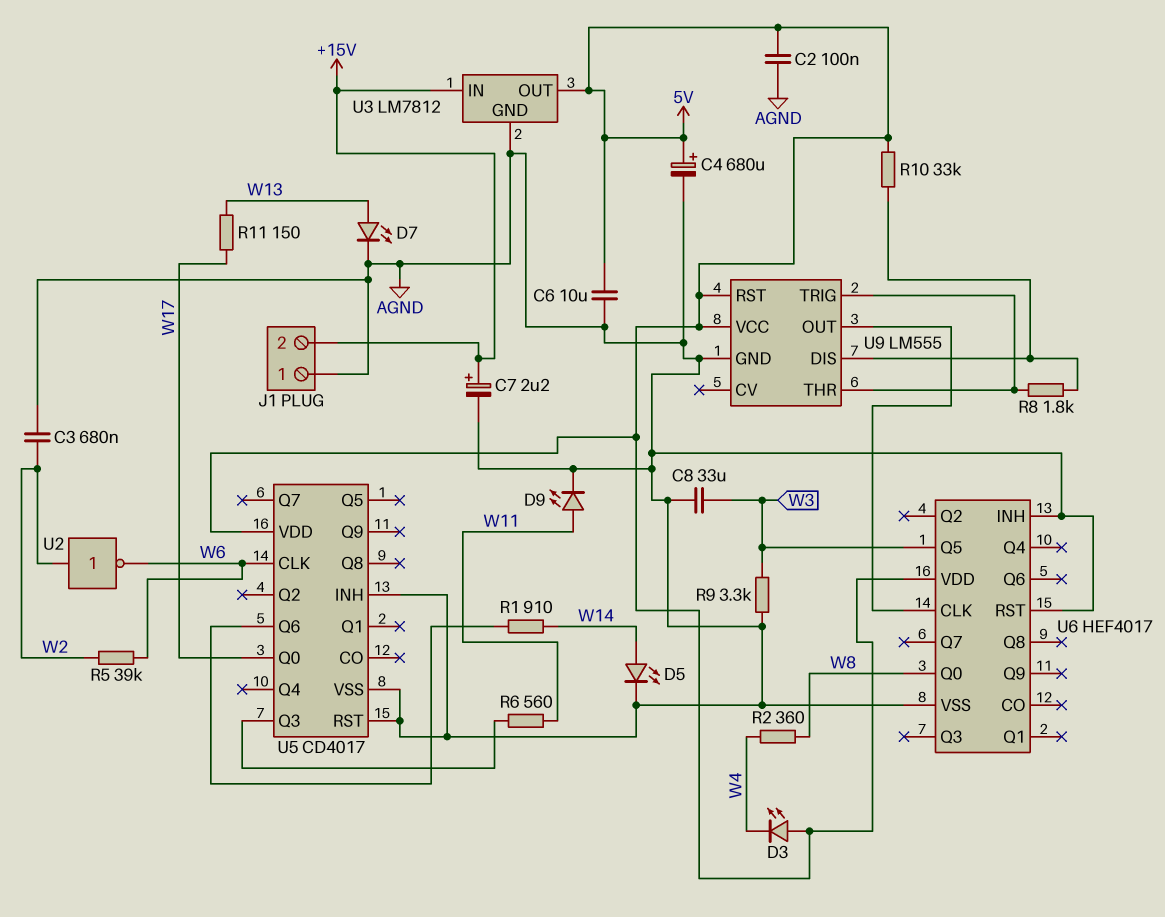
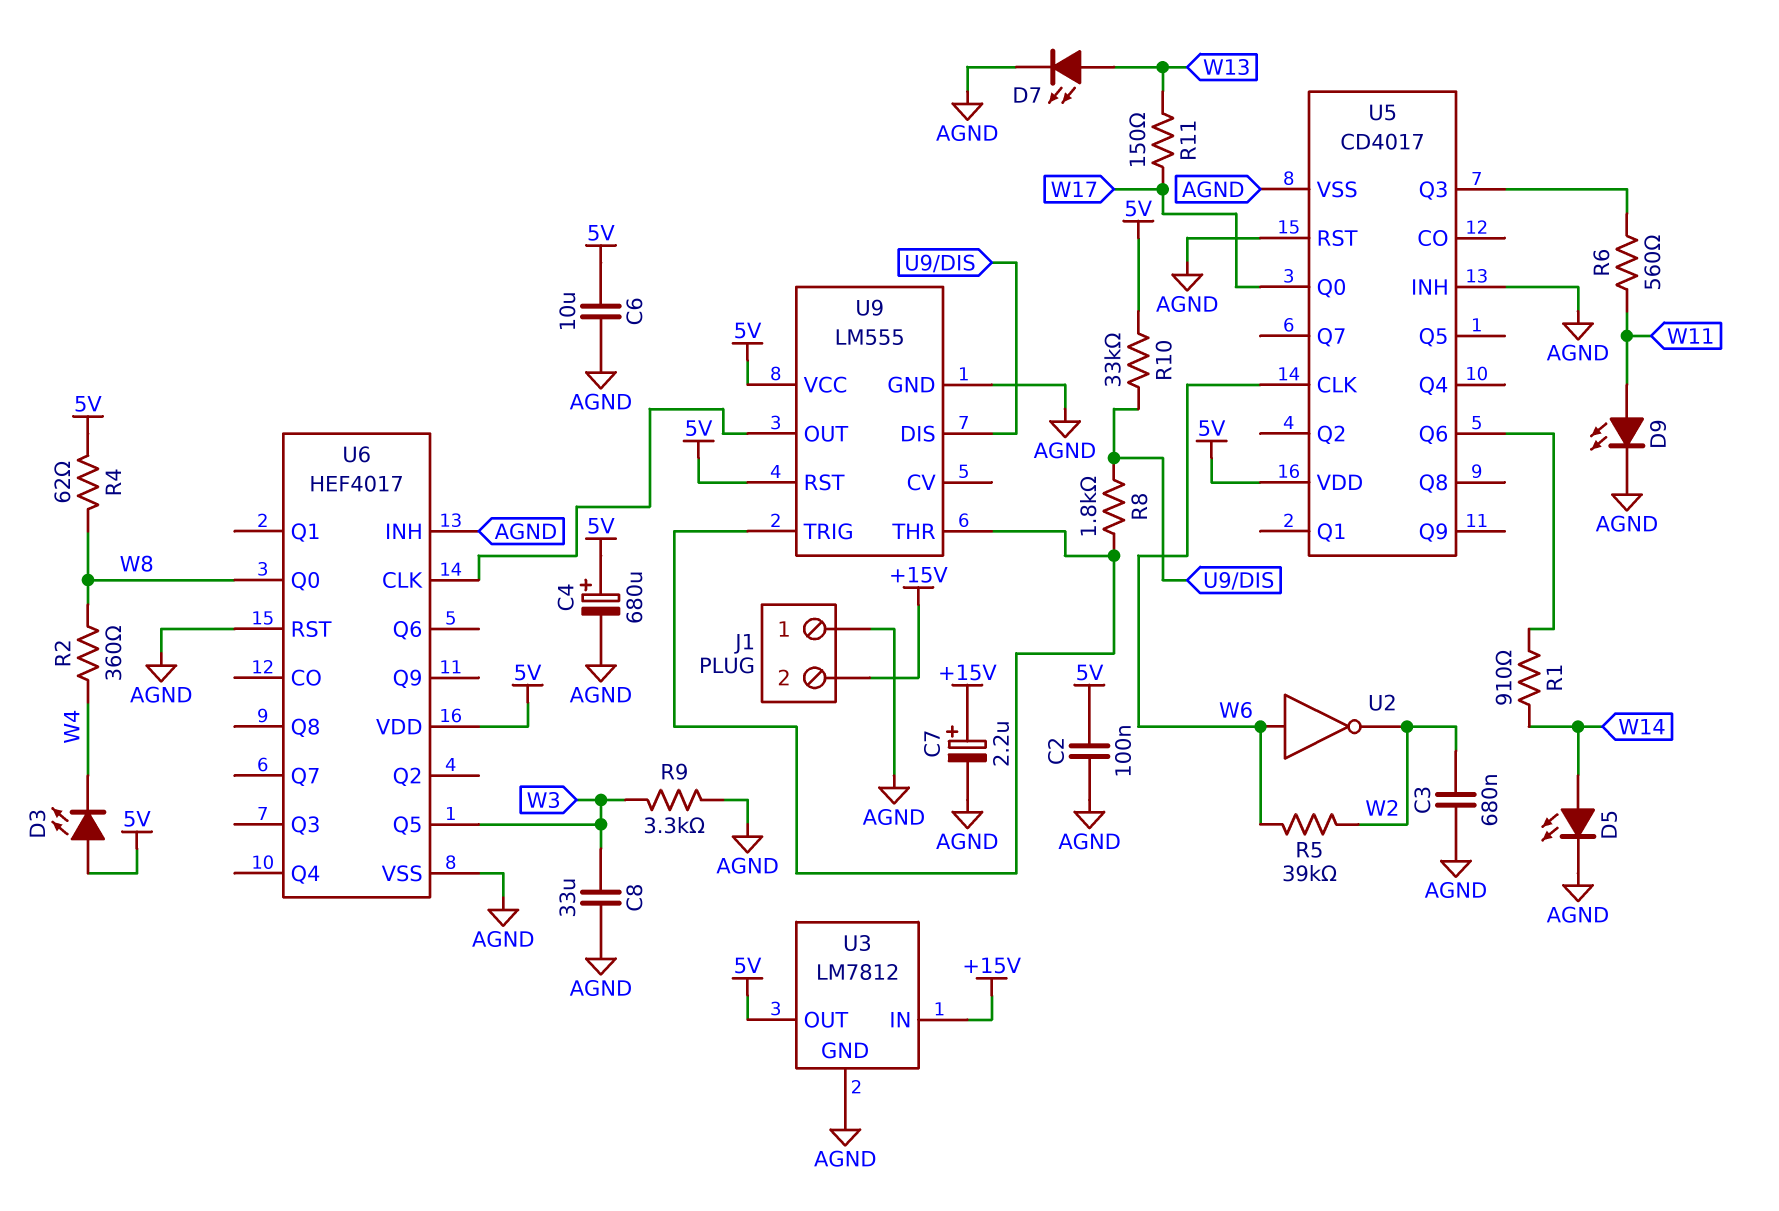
R4: none -> 62 (5V, W8)
U2: NOT (in W2, out W6) -> NOT (in W6, out W2)

